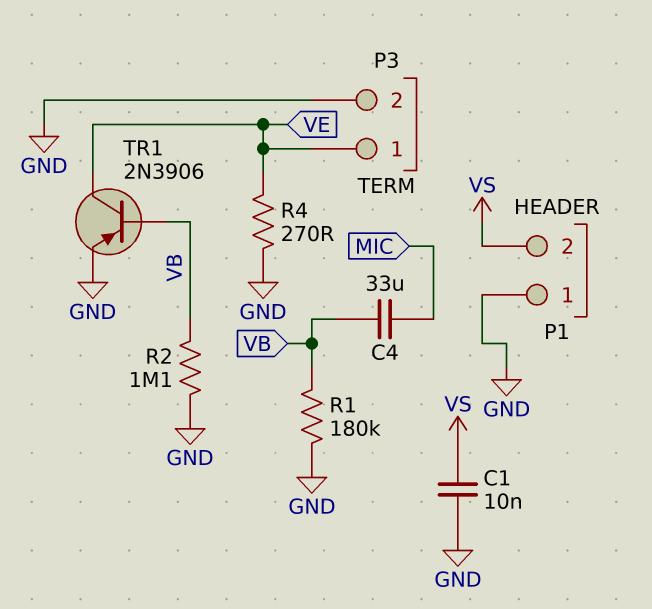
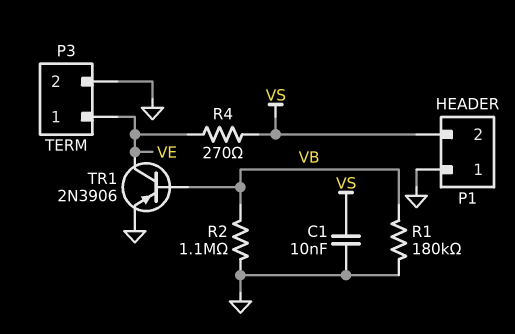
C4: 33uF (MIC, VB) -> none
R4: 270 (GND, VE) -> 270 (VE, VS)

